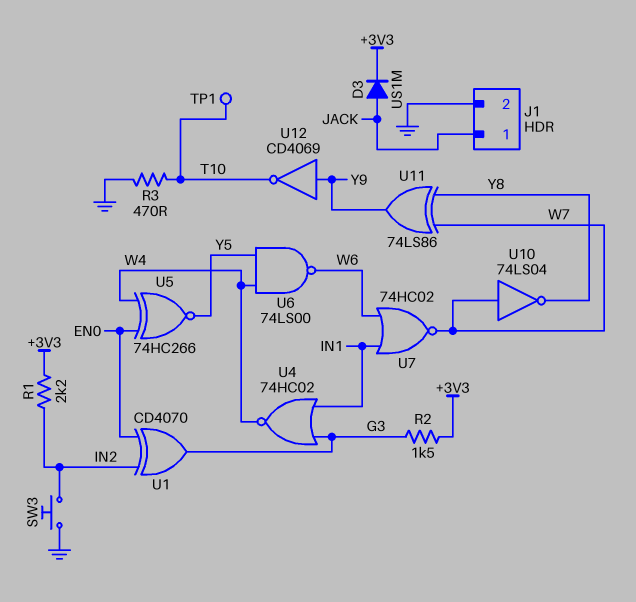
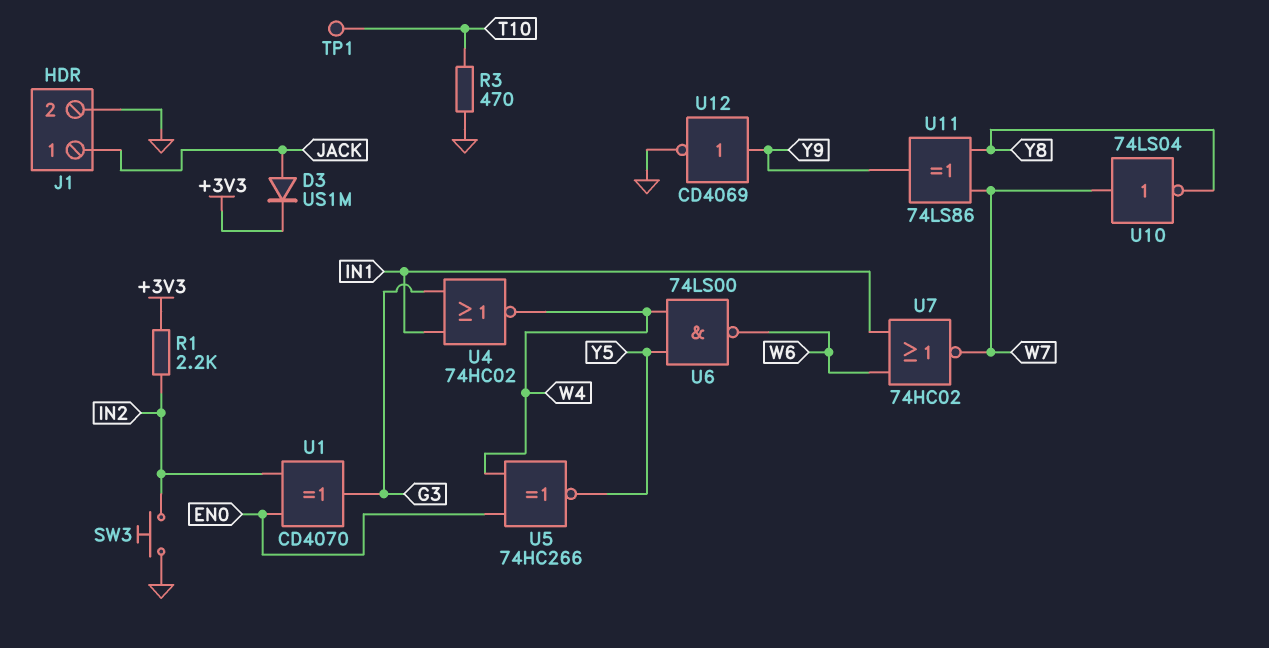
R2: 1.5k (+3V3, G3) -> none
U12: NOT CD4069 (in Y9, out T10) -> NOT CD4069 (in Y9, out GND)

